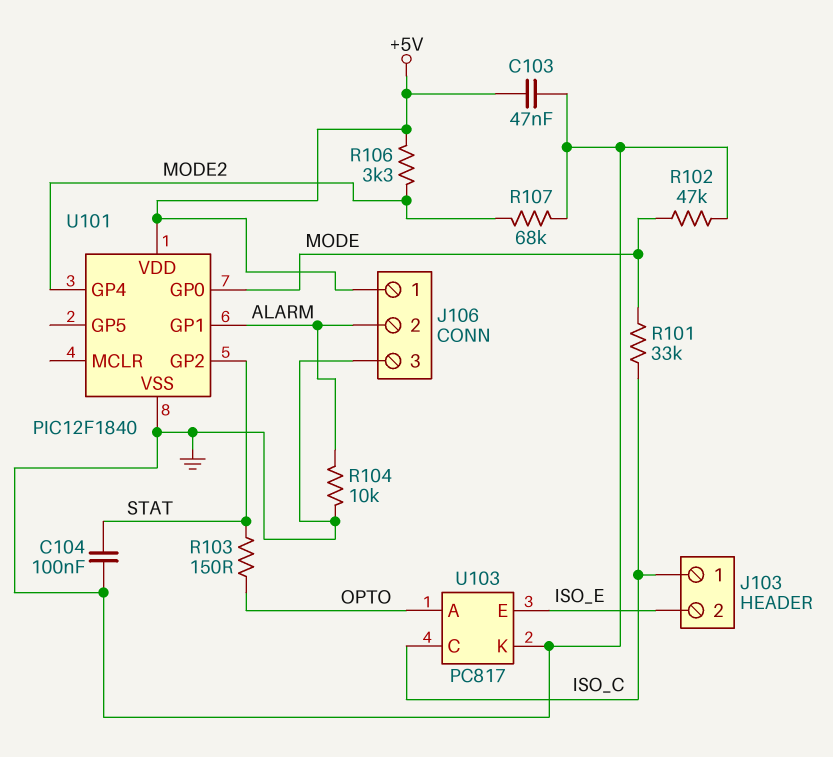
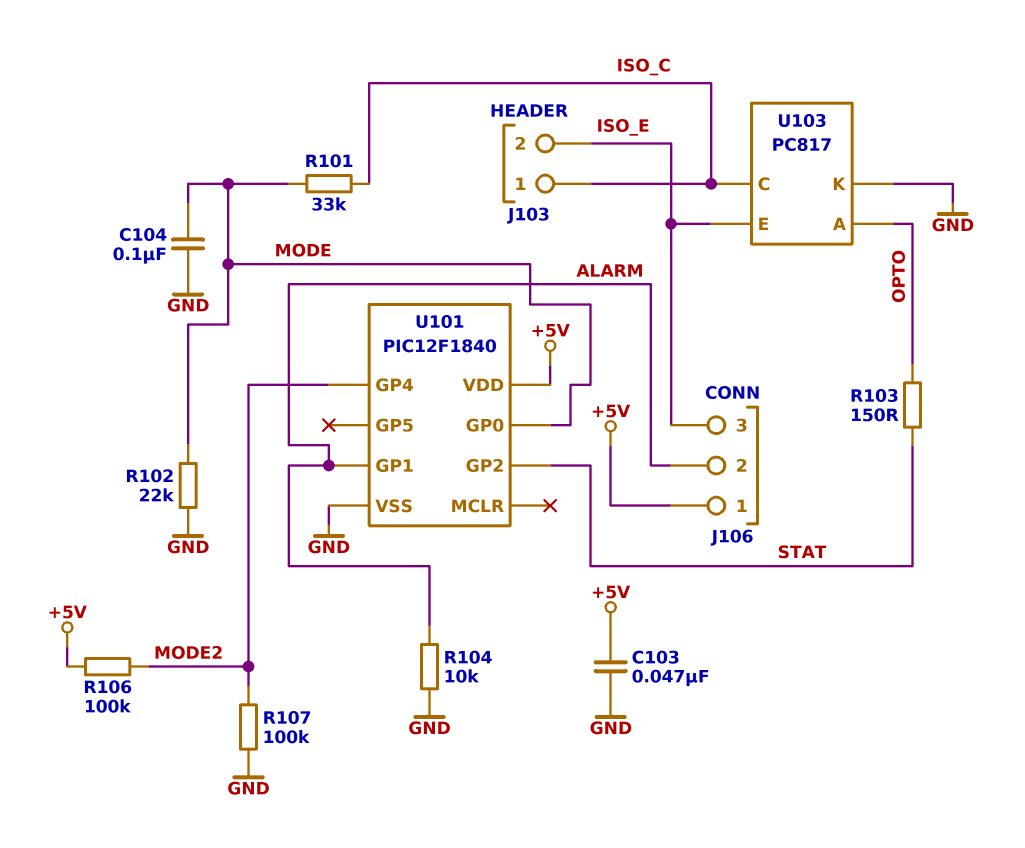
C104: 100nF (GND, STAT) -> 100nF (GND, MODE)
J106 pin 3: GND -> ISO_E
R102: 47k (GND, MODE) -> 22k (GND, MODE)
R106: 3.3k (+5V, MODE2) -> 100k (+5V, MODE2)
R107: 68k (GND, MODE2) -> 100k (GND, MODE2)

